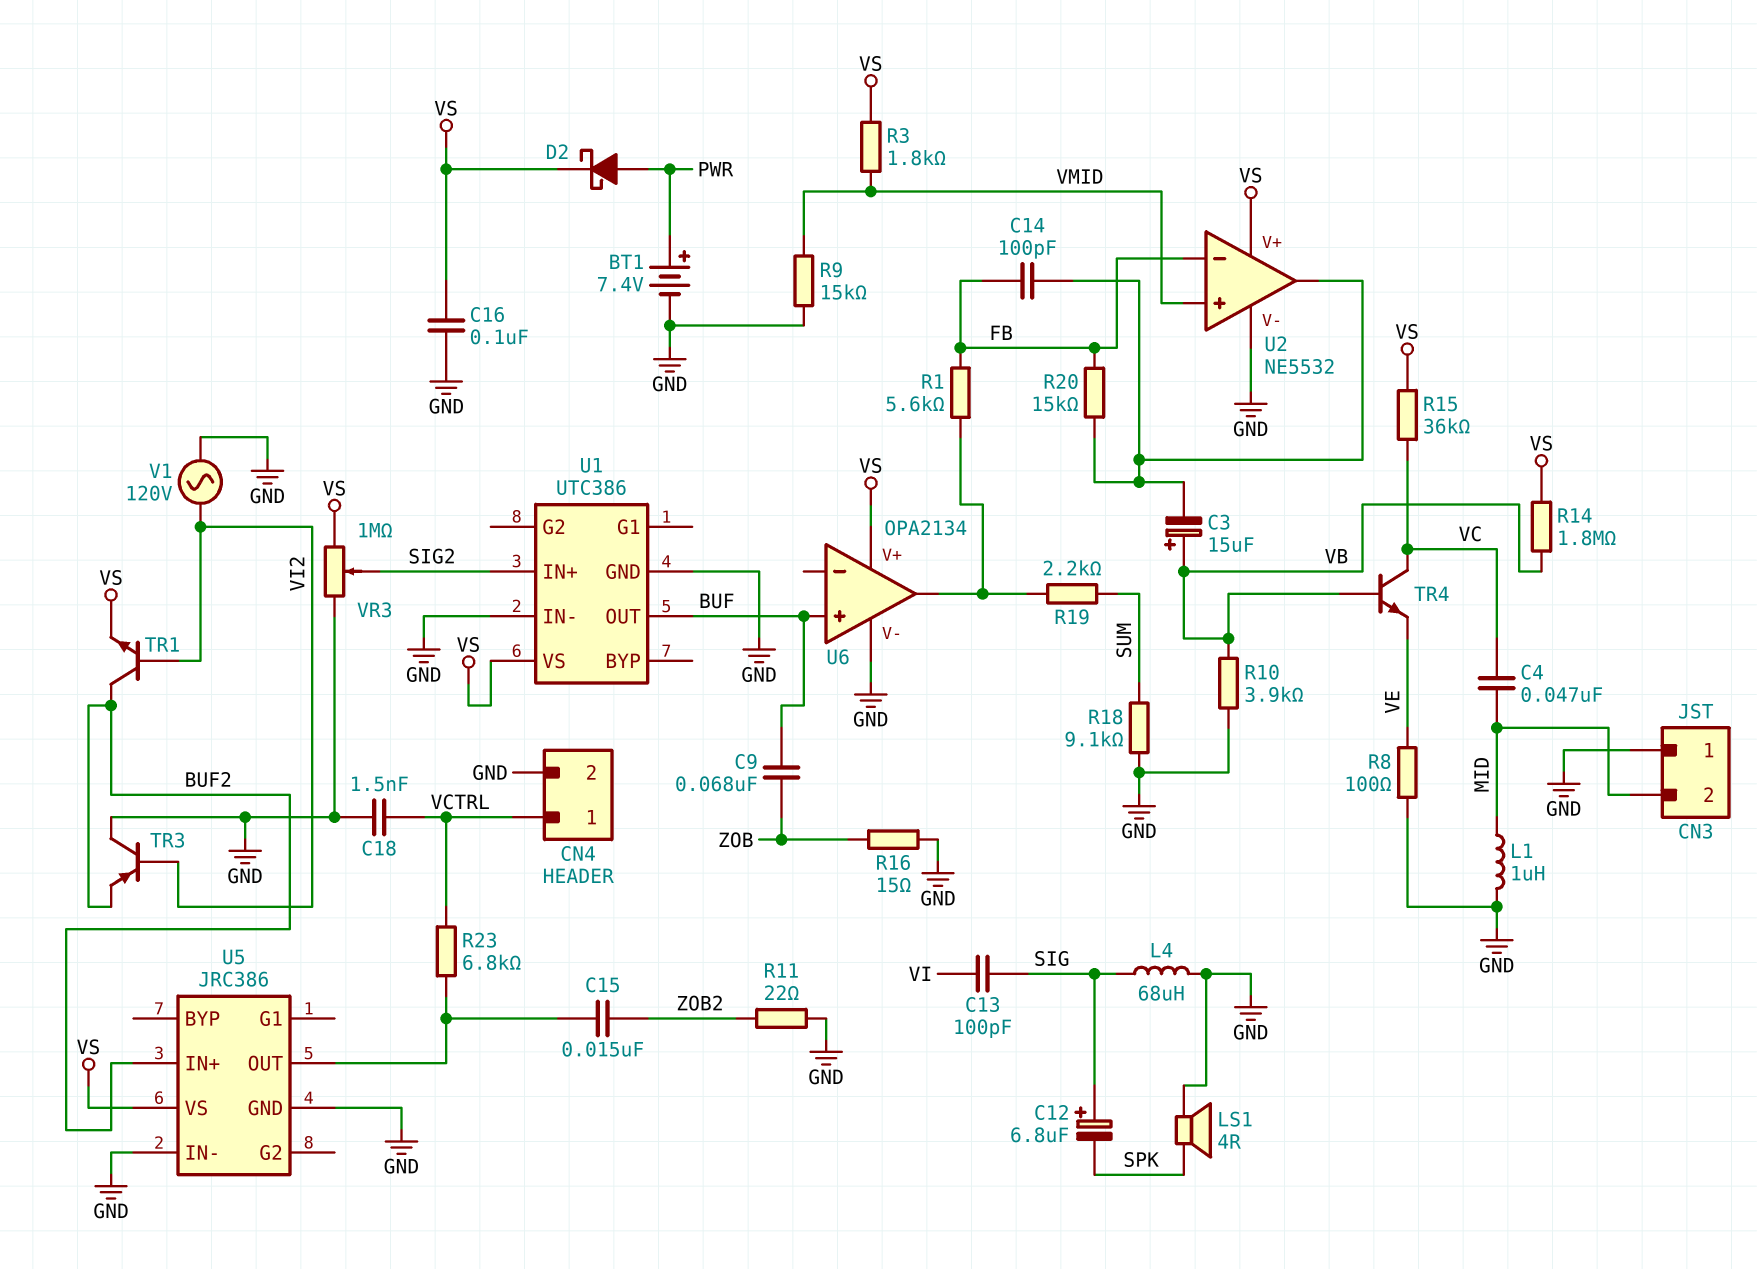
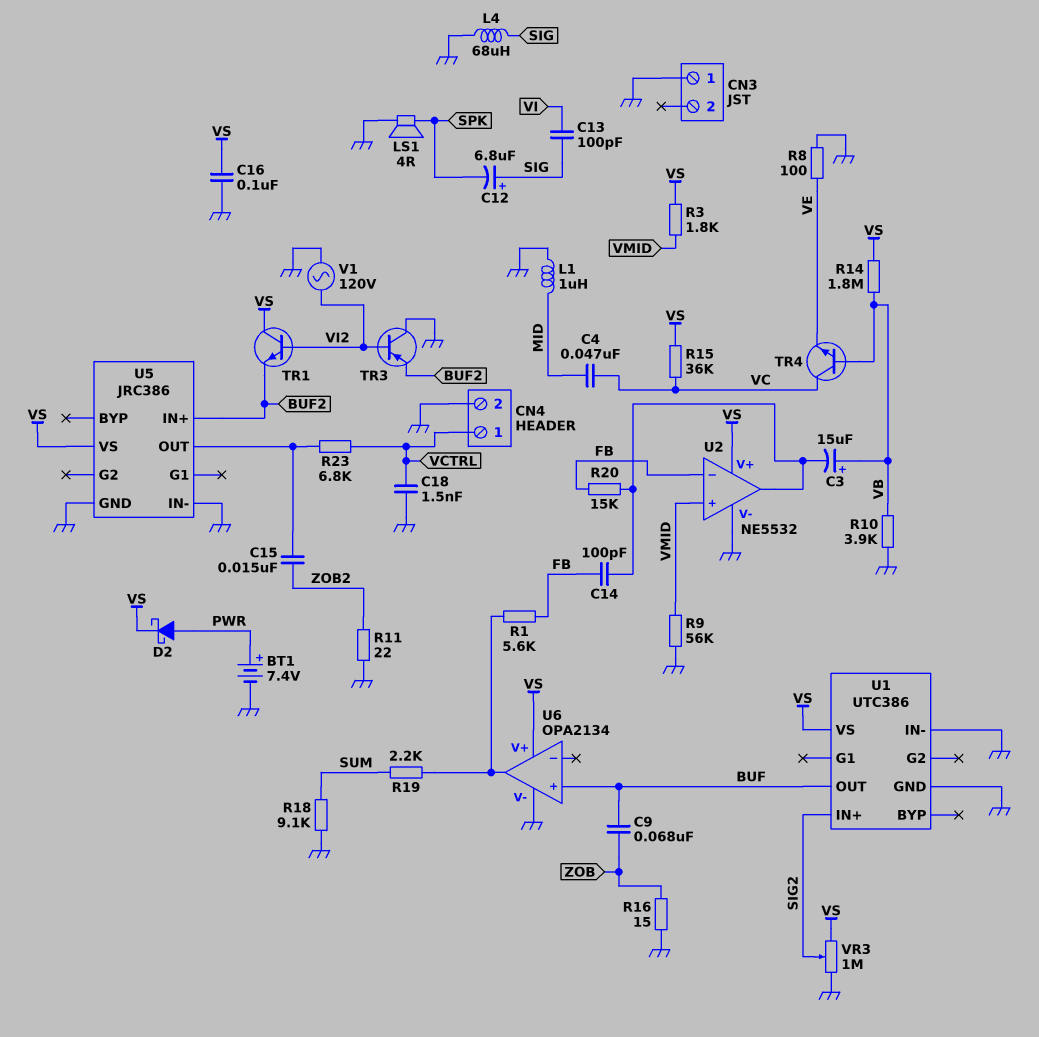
CN3 pin 2: MID -> none
R9: 15k (GND, VMID) -> 56k (GND, VMID)
TR1: NPN (B VI2, C BUF2, E VS) -> NPN (B VI2, C VS, E BUF2)

